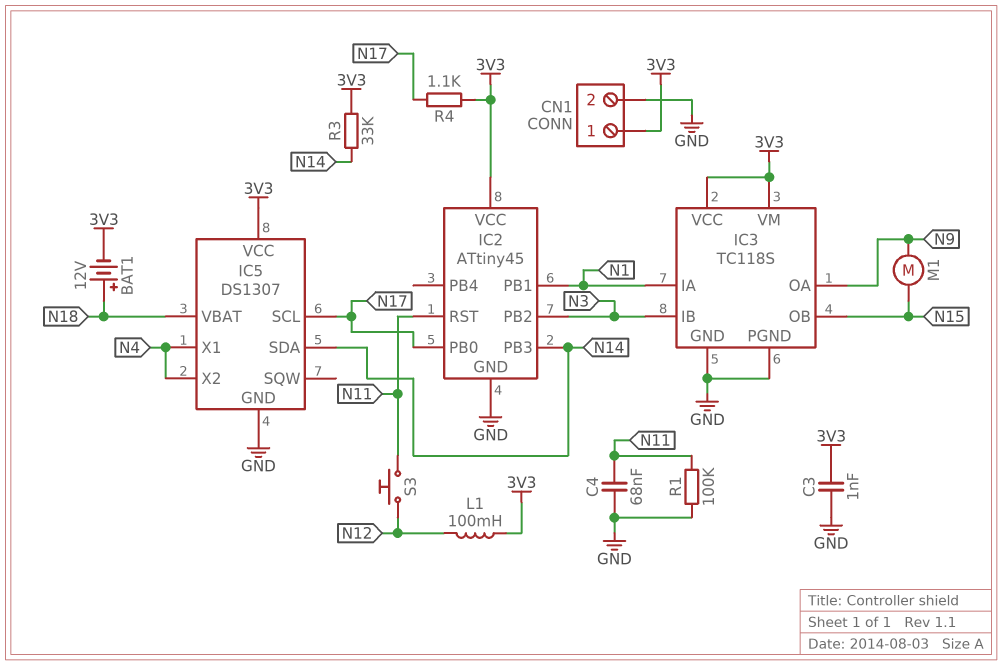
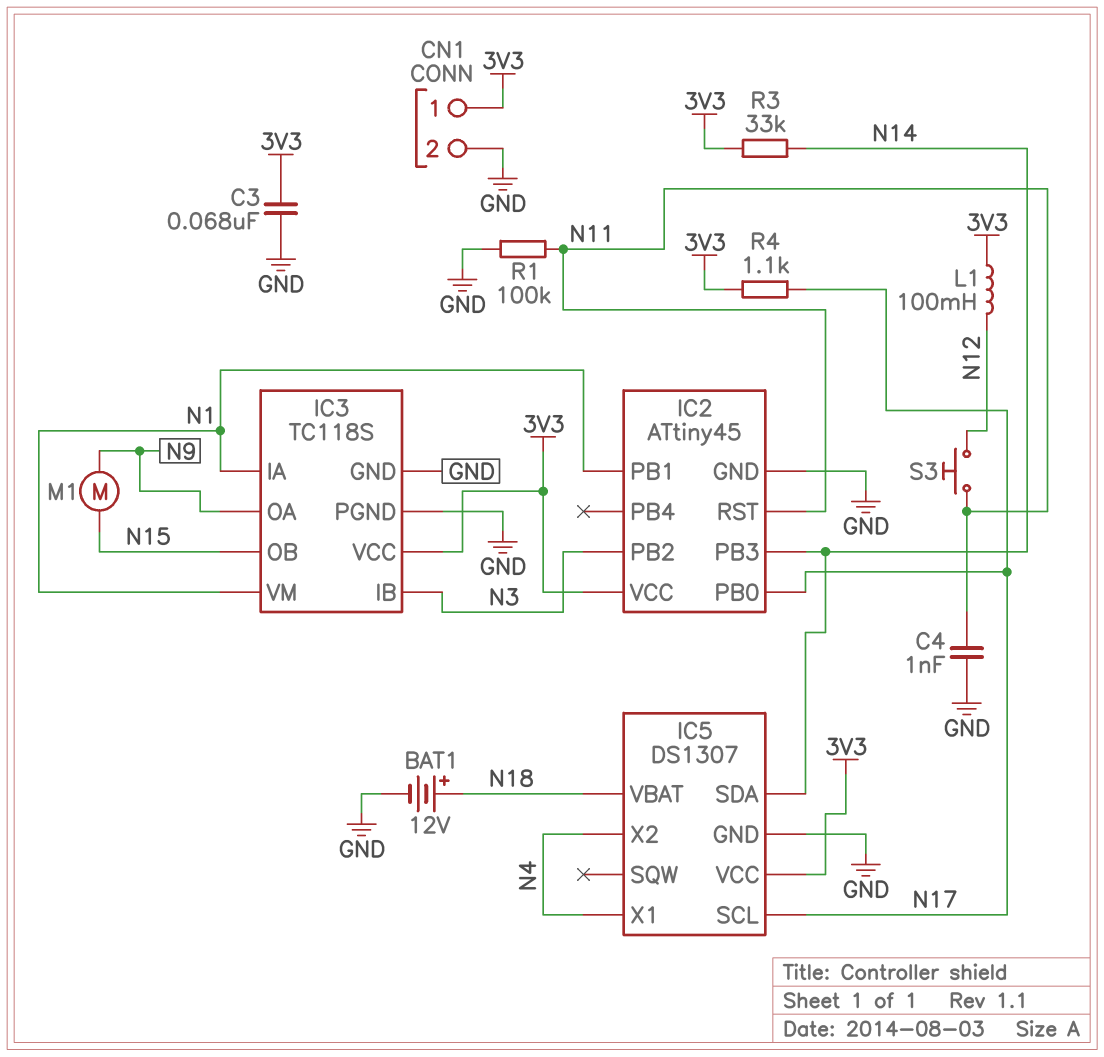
BAT1: 12V (plus N18, minus 3V3) -> 12V (plus N18, minus GND)
C3: 1nF (3V3, GND) -> 68nF (3V3, GND)
C4: 68nF (GND, N11) -> 1nF (GND, N11)
IC3 pin VM: 3V3 -> N1

